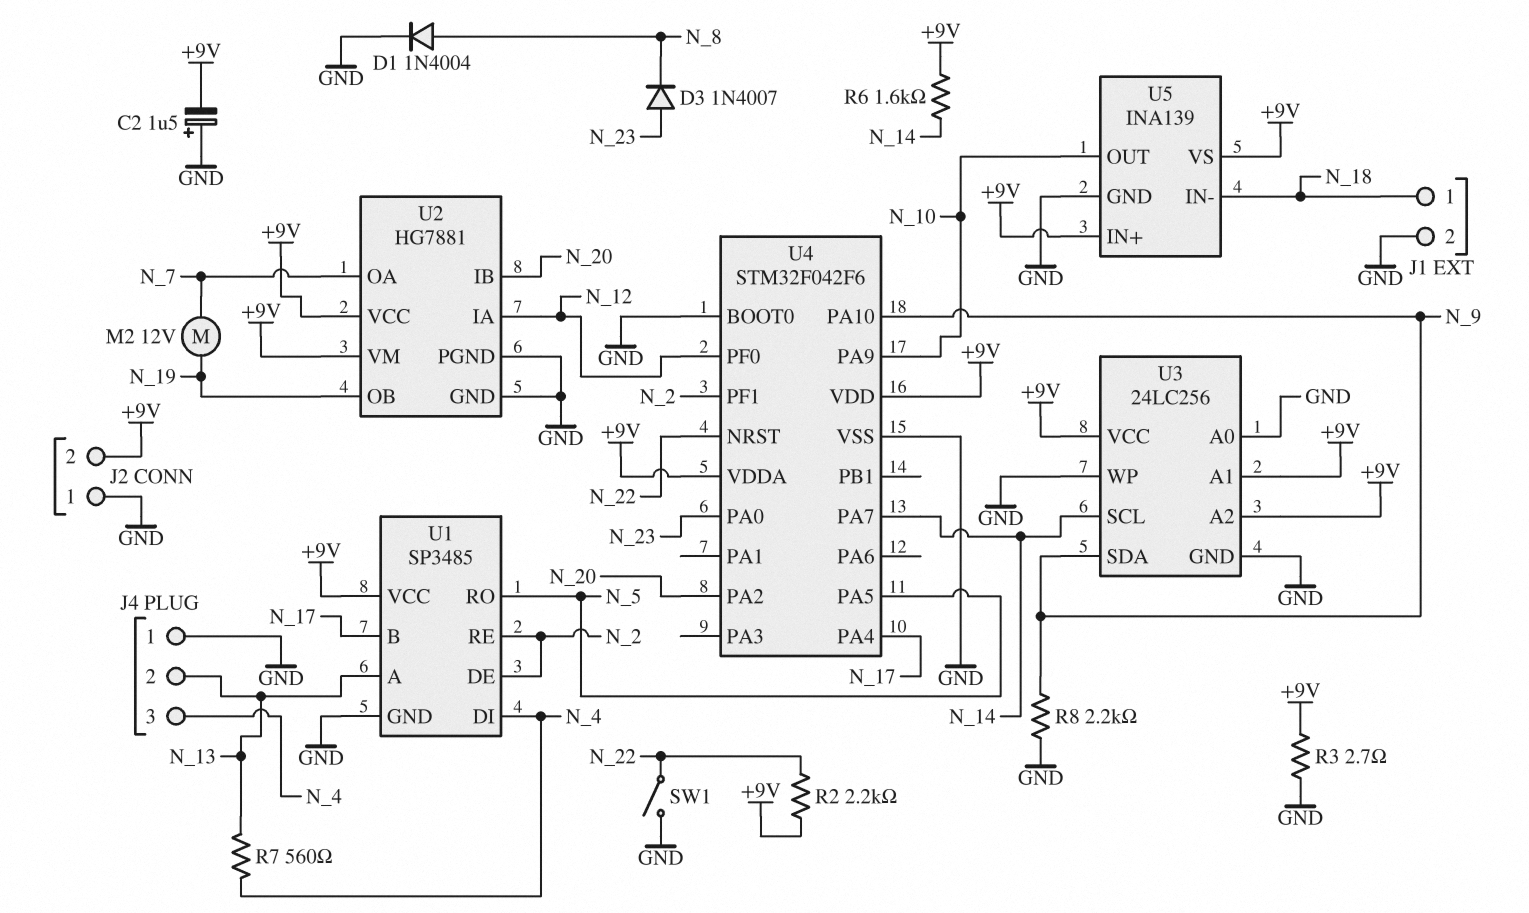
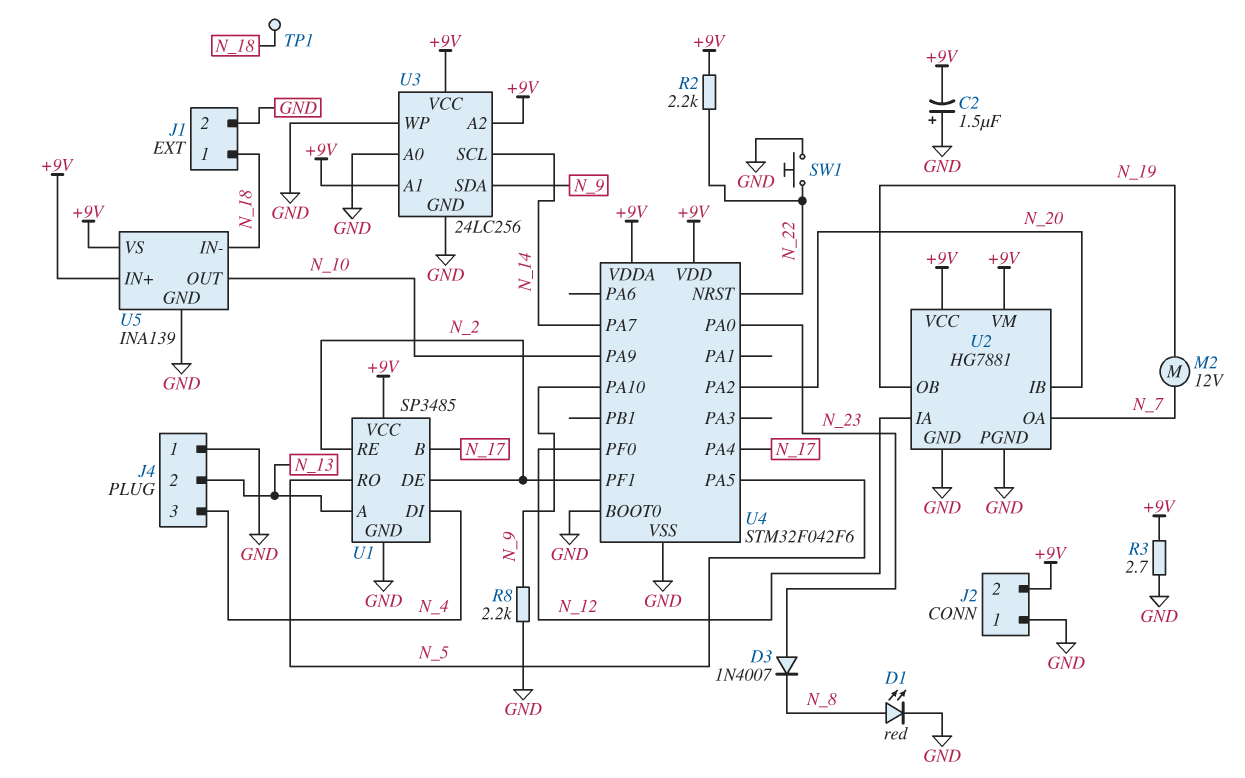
D1: diode 1N4004 (A N_8, K GND) -> LED red (A N_8, K GND)
R6: 1.6k (+9V, N_14) -> none
R7: 560 (N_4, N_13) -> none
SW1: switch (GND, N_22) -> button (GND, N_22)
TP1: none -> test point (N_18)

